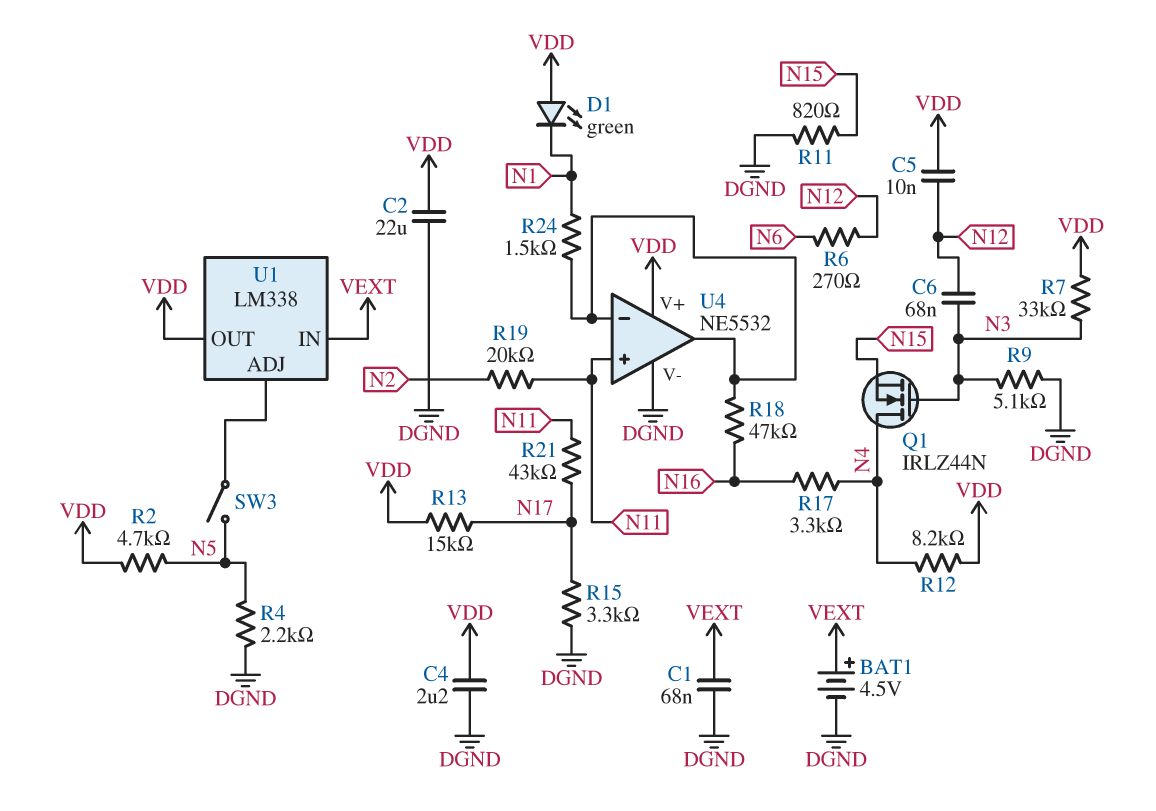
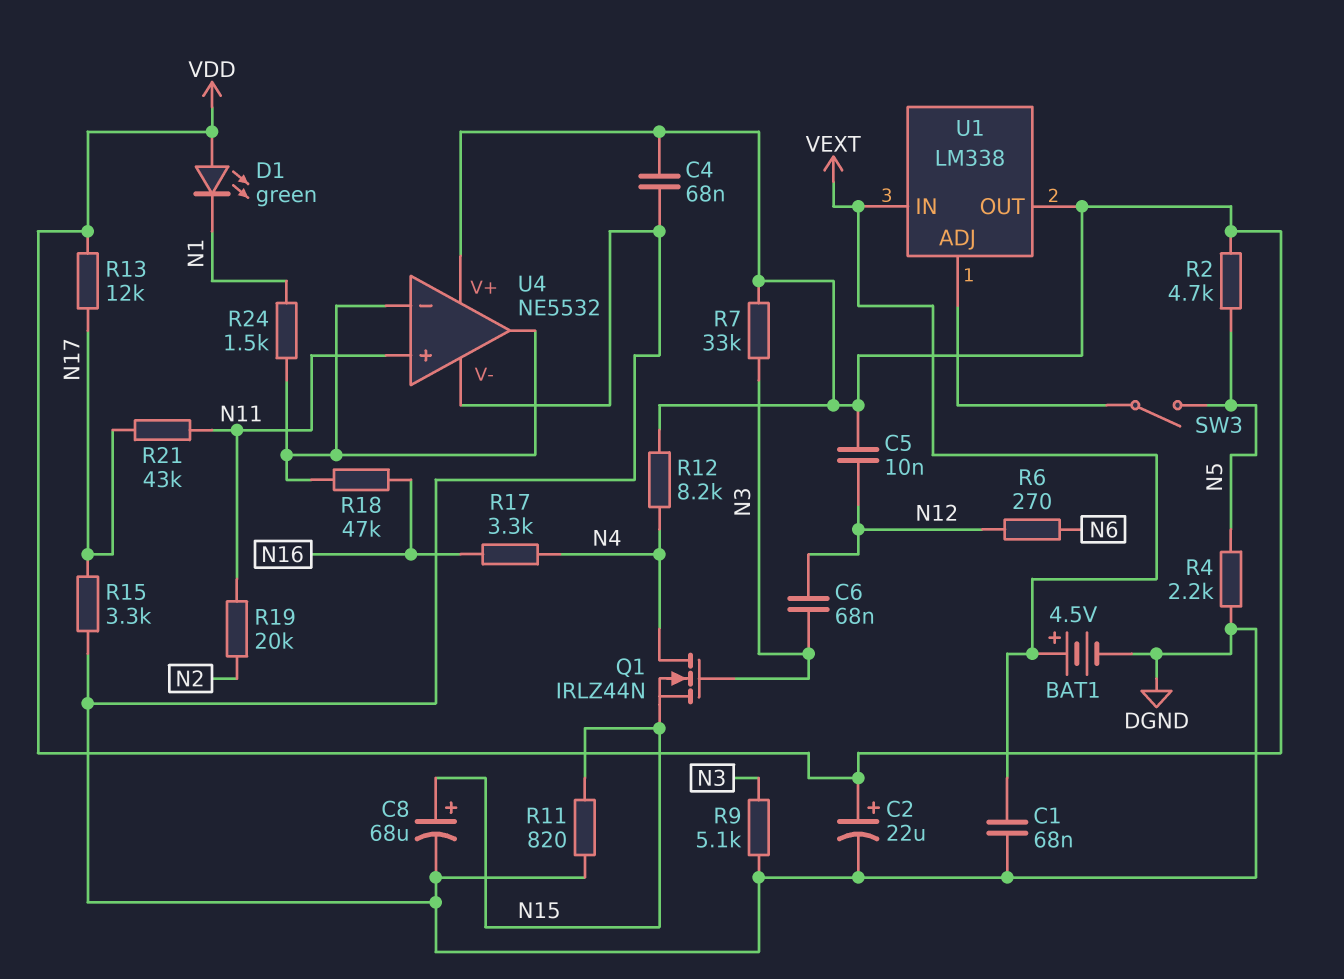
C2: 22uF (DGND, VDD) -> 22uF (plus VDD, minus DGND)
C4: 2.2uF (DGND, VDD) -> 68nF (DGND, VDD)
C8: none -> 68uF (plus N15, minus DGND)
R13: 15k (N17, VDD) -> 12k (N17, VDD)

